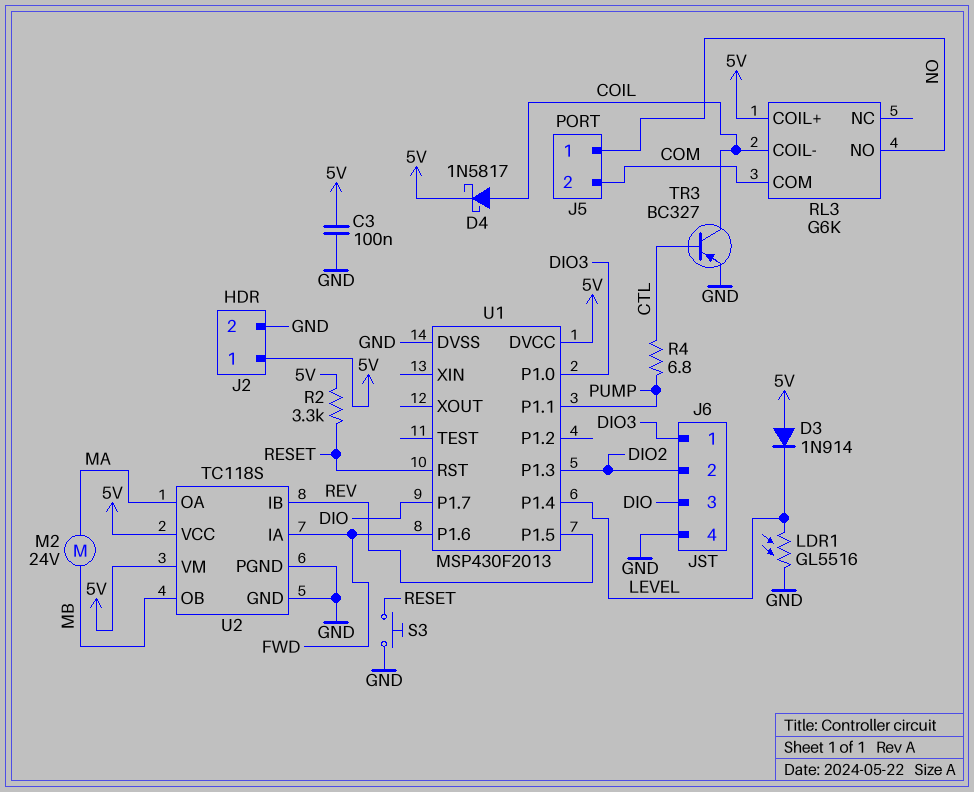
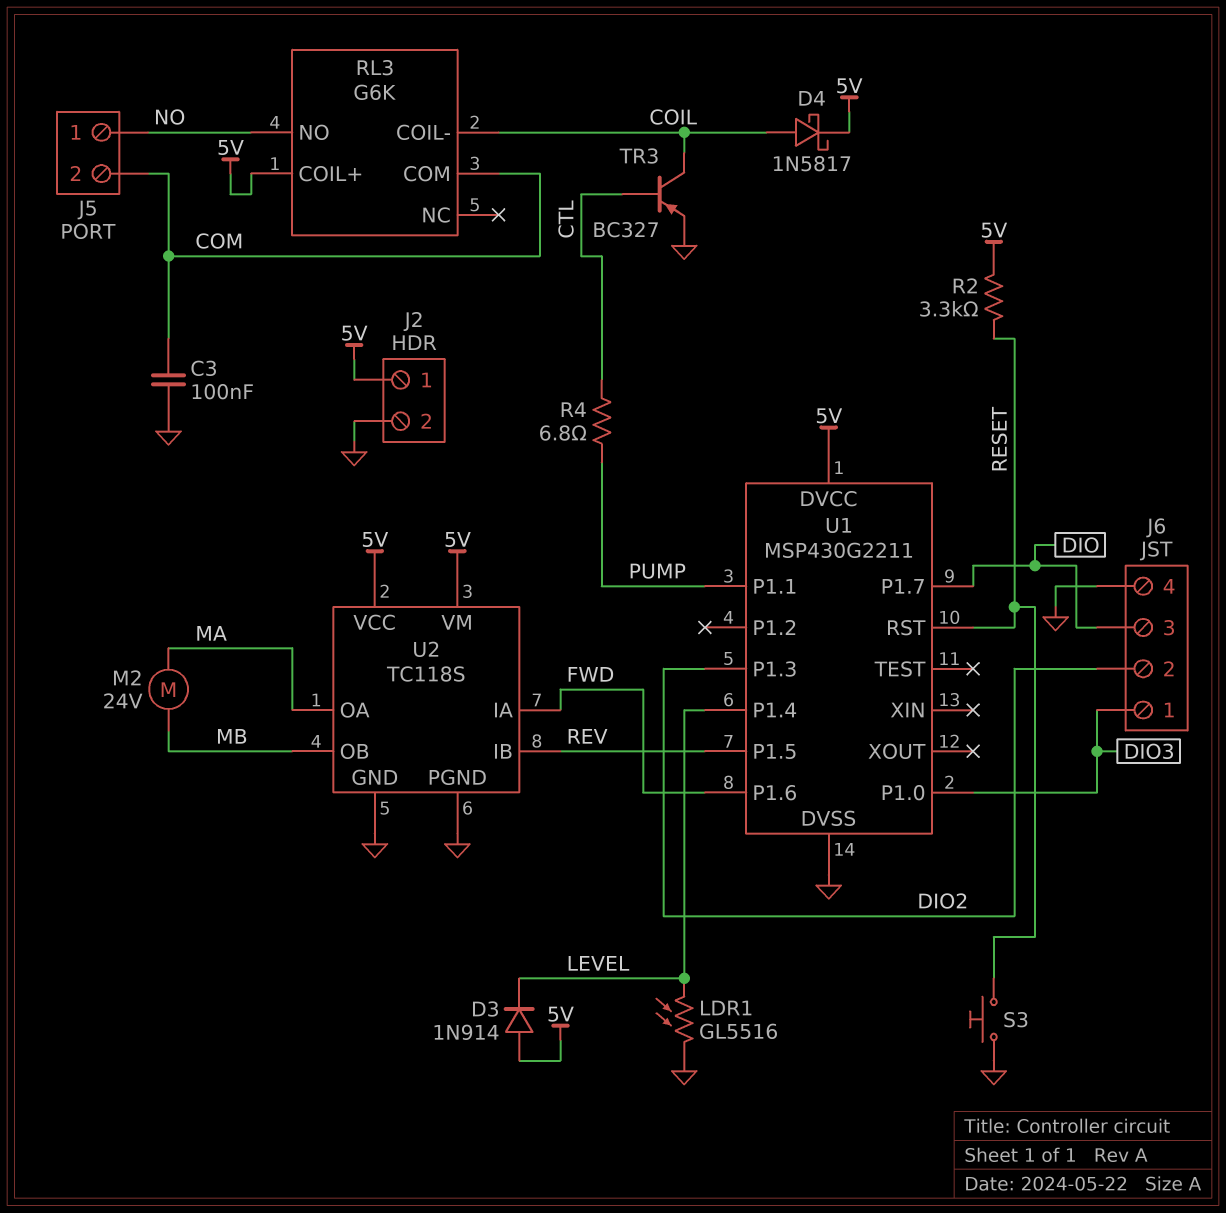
C3: 100nF (5V, GND) -> 100nF (COM, GND)
U1: MSP430F2013 -> MSP430G2211

